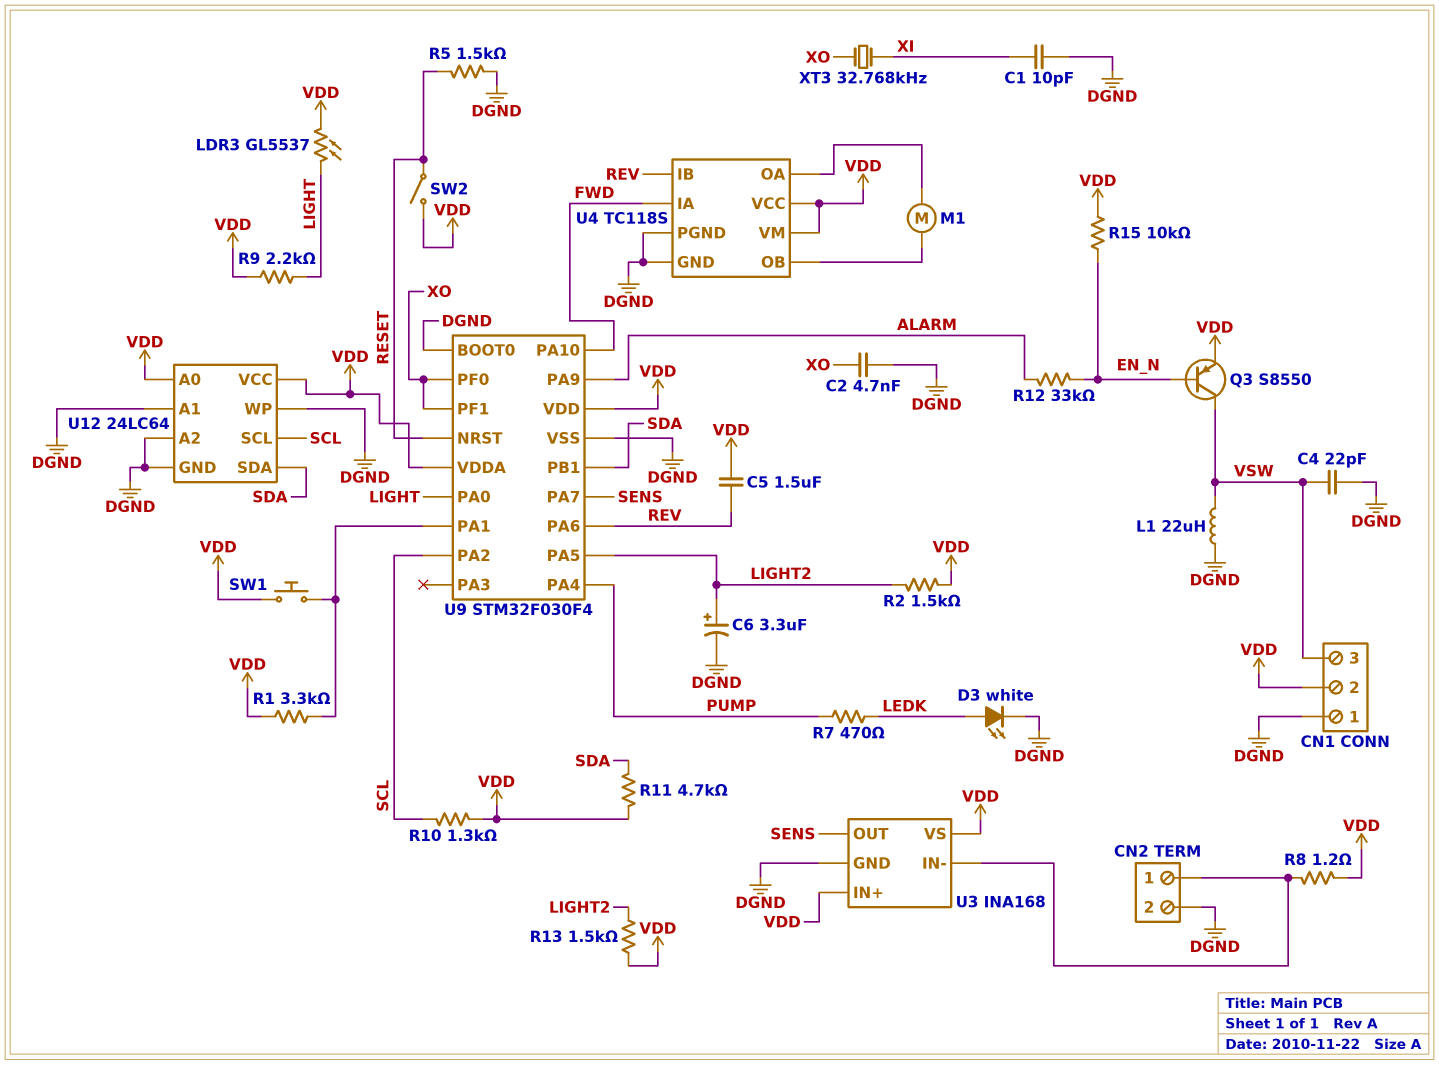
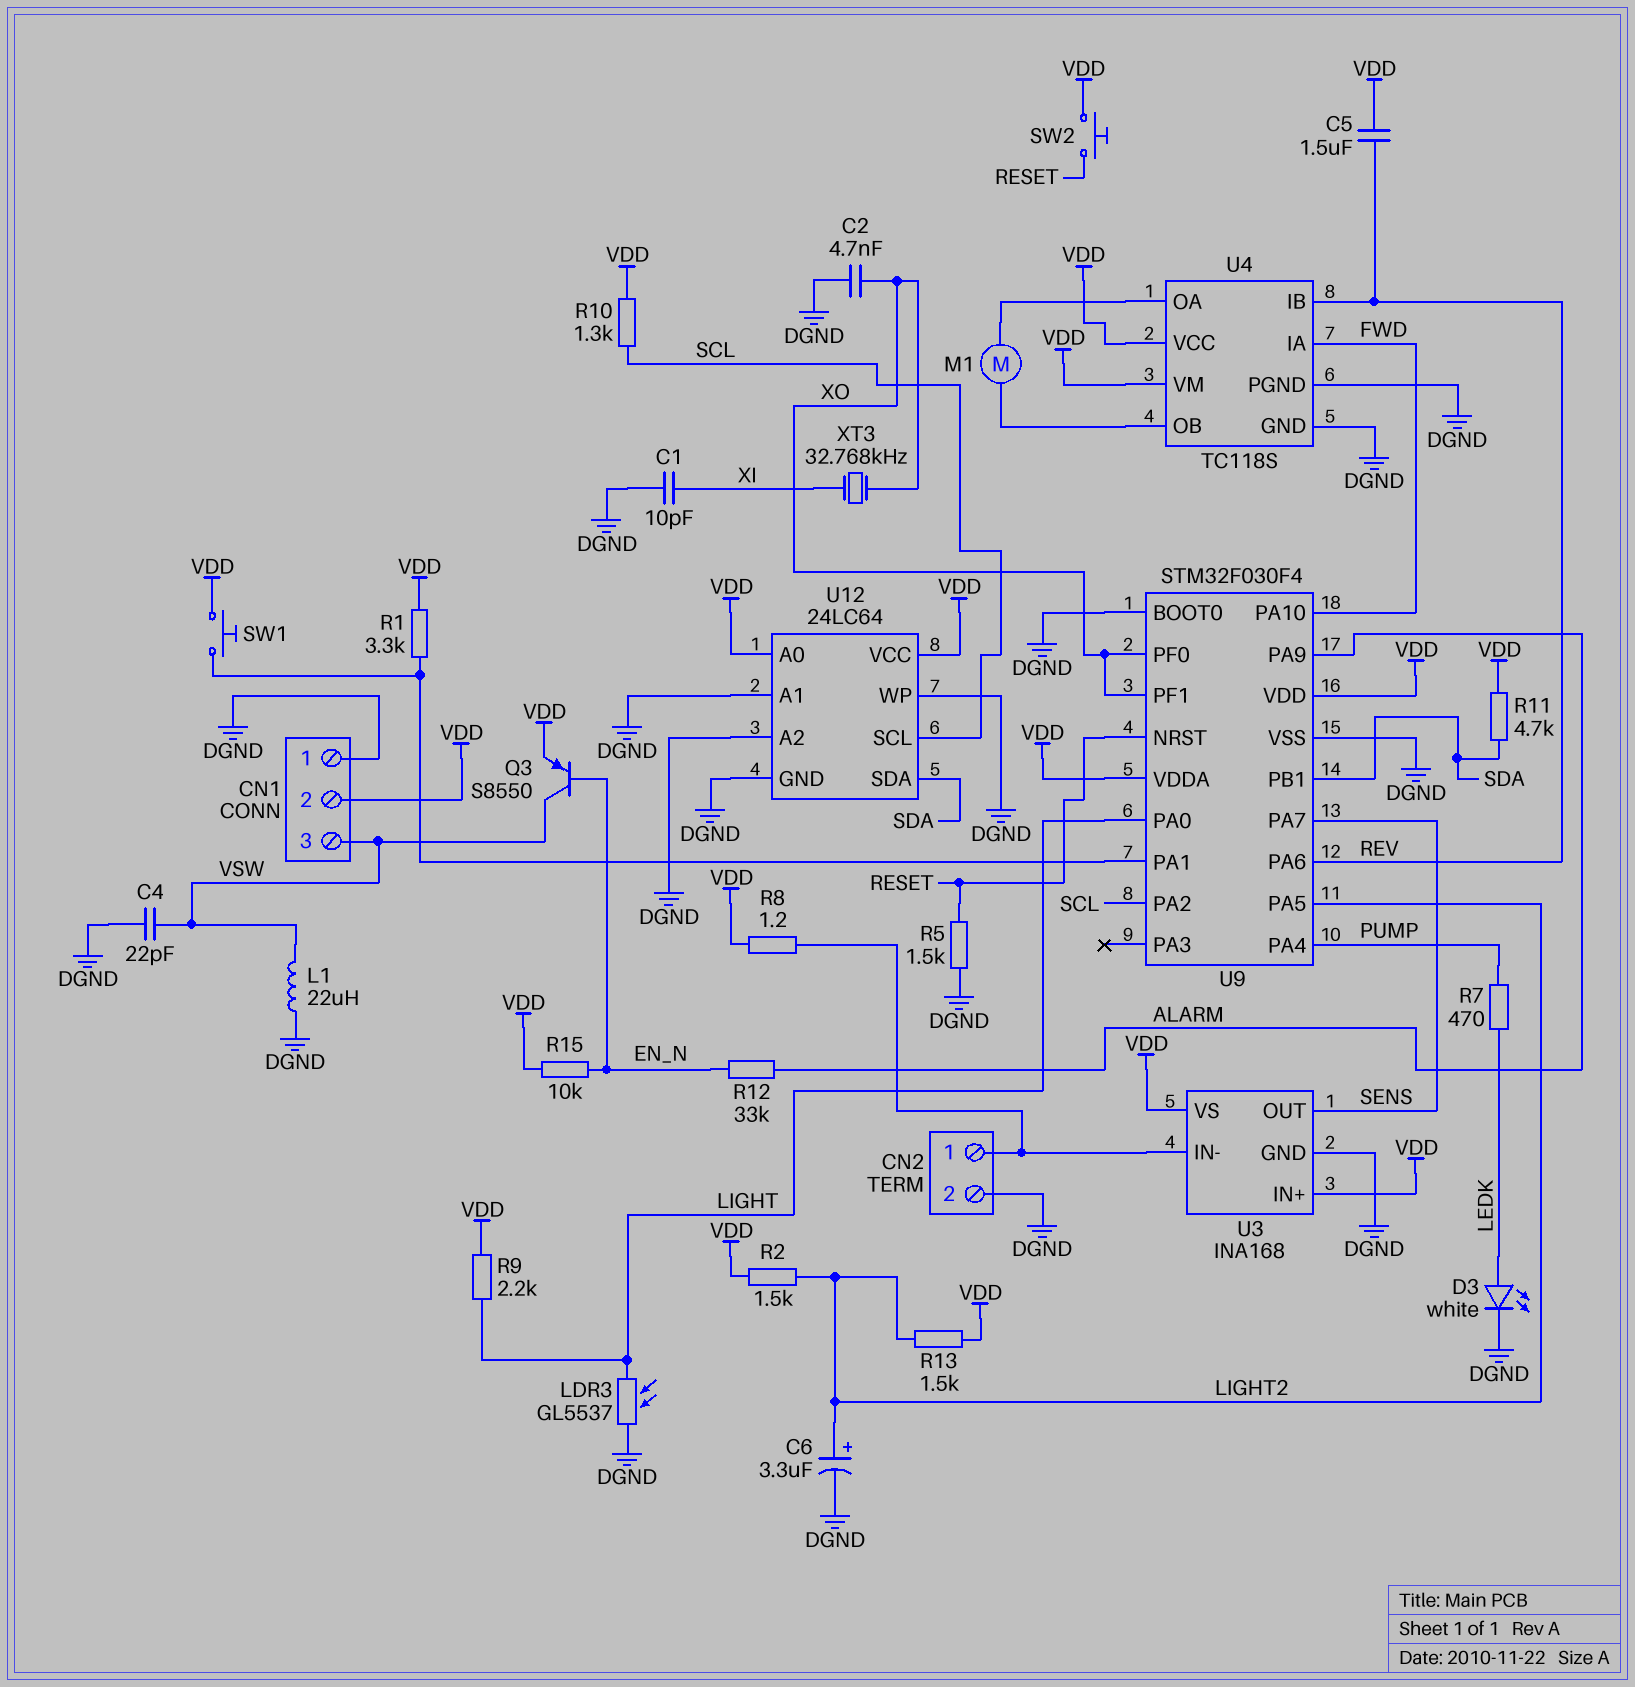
LDR3: GL5537 (LIGHT, VDD) -> GL5537 (DGND, LIGHT)
SW2: switch (RESET, VDD) -> button (RESET, VDD)

